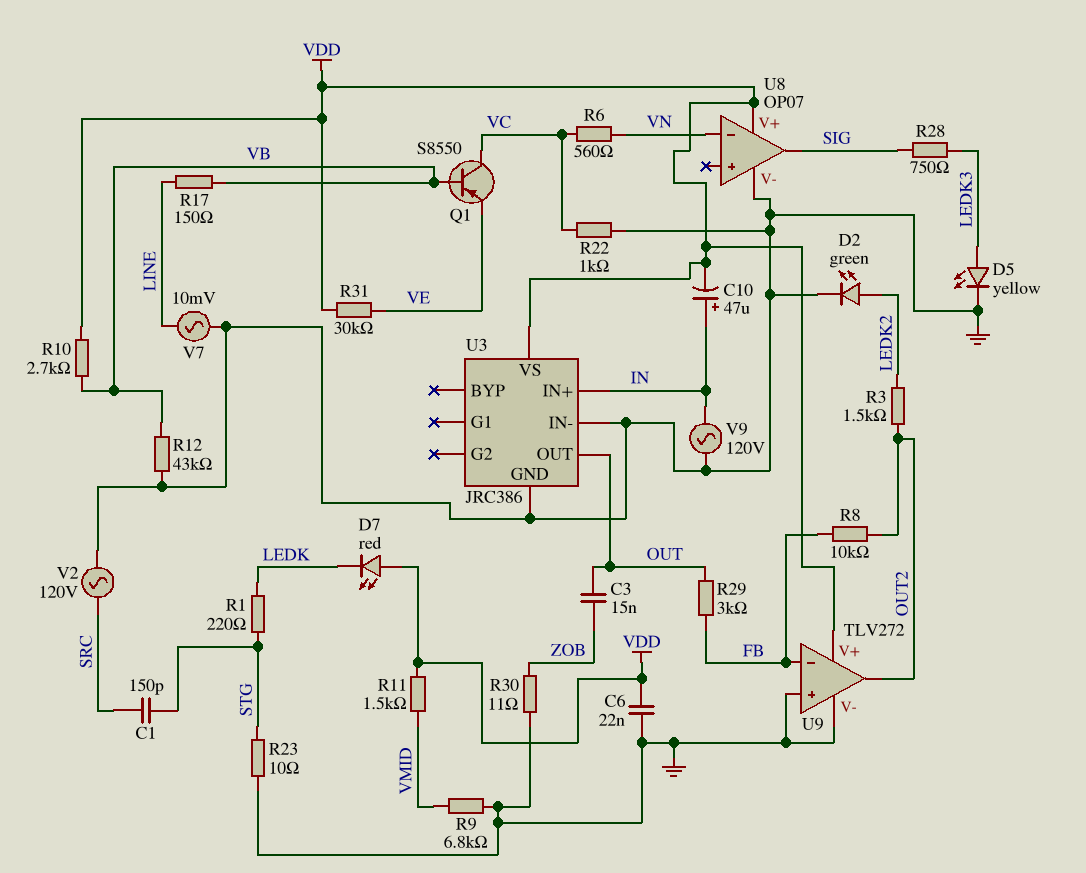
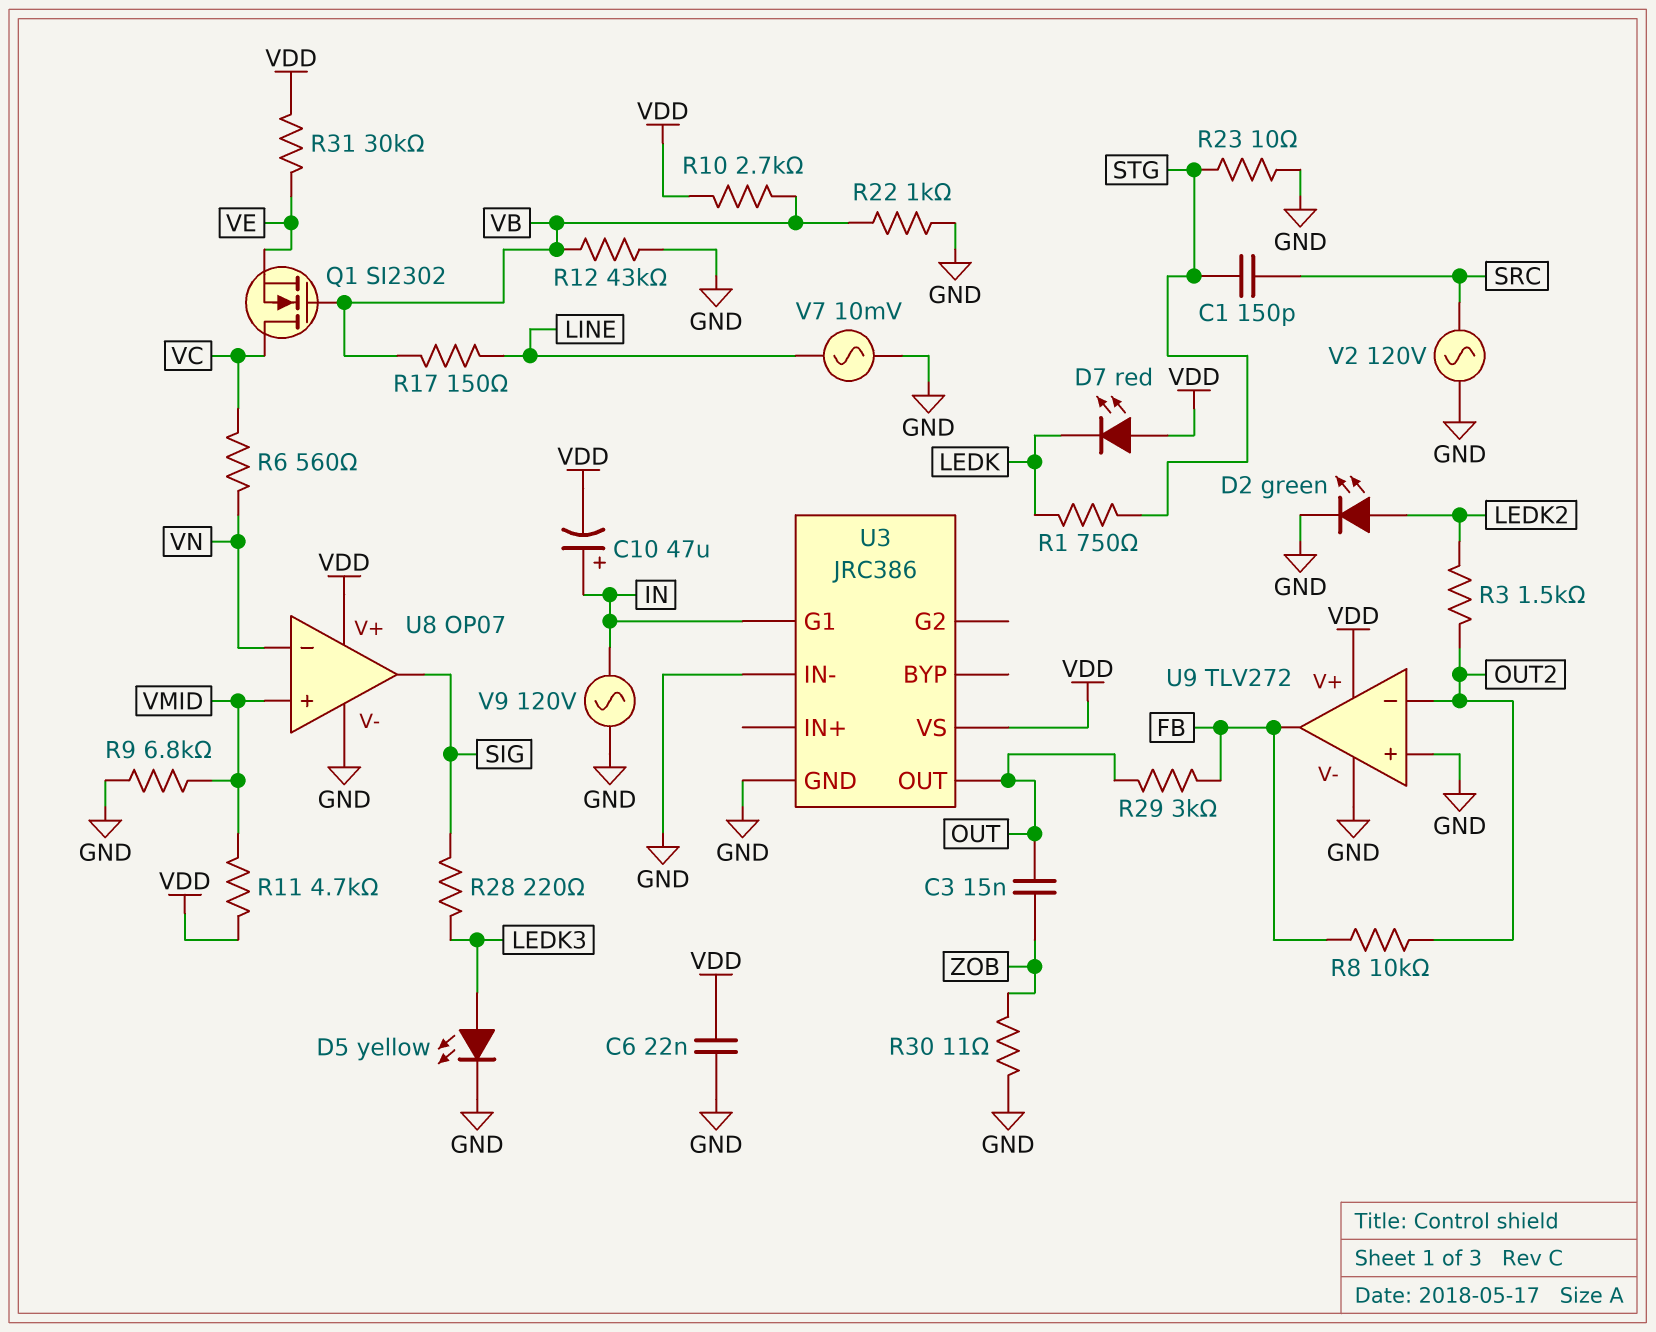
Q1: PNP S8550 (B VB, C VC, E VE) -> NMOS SI2302 (G VB, D VC, S VE)
R1: 220 (LEDK, STG) -> 750 (LEDK, STG)
R11: 1.5k (VDD, VMID) -> 4.7k (VDD, VMID)
R22: 1k (GND, VC) -> 1k (GND, VB)
R28: 750 (LEDK3, SIG) -> 220 (LEDK3, SIG)
U3 pin G1: none -> IN
U3 pin IN+: IN -> none
U8 pin in+: none -> VMID
U9 pin in-: FB -> OUT2
U9 pin out: OUT2 -> FB

